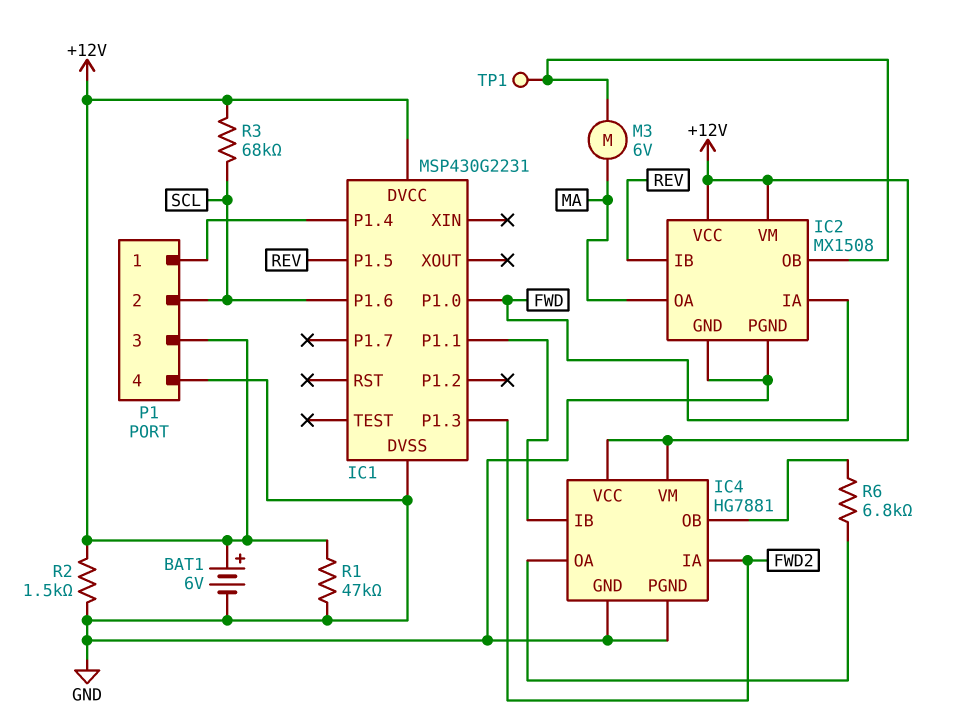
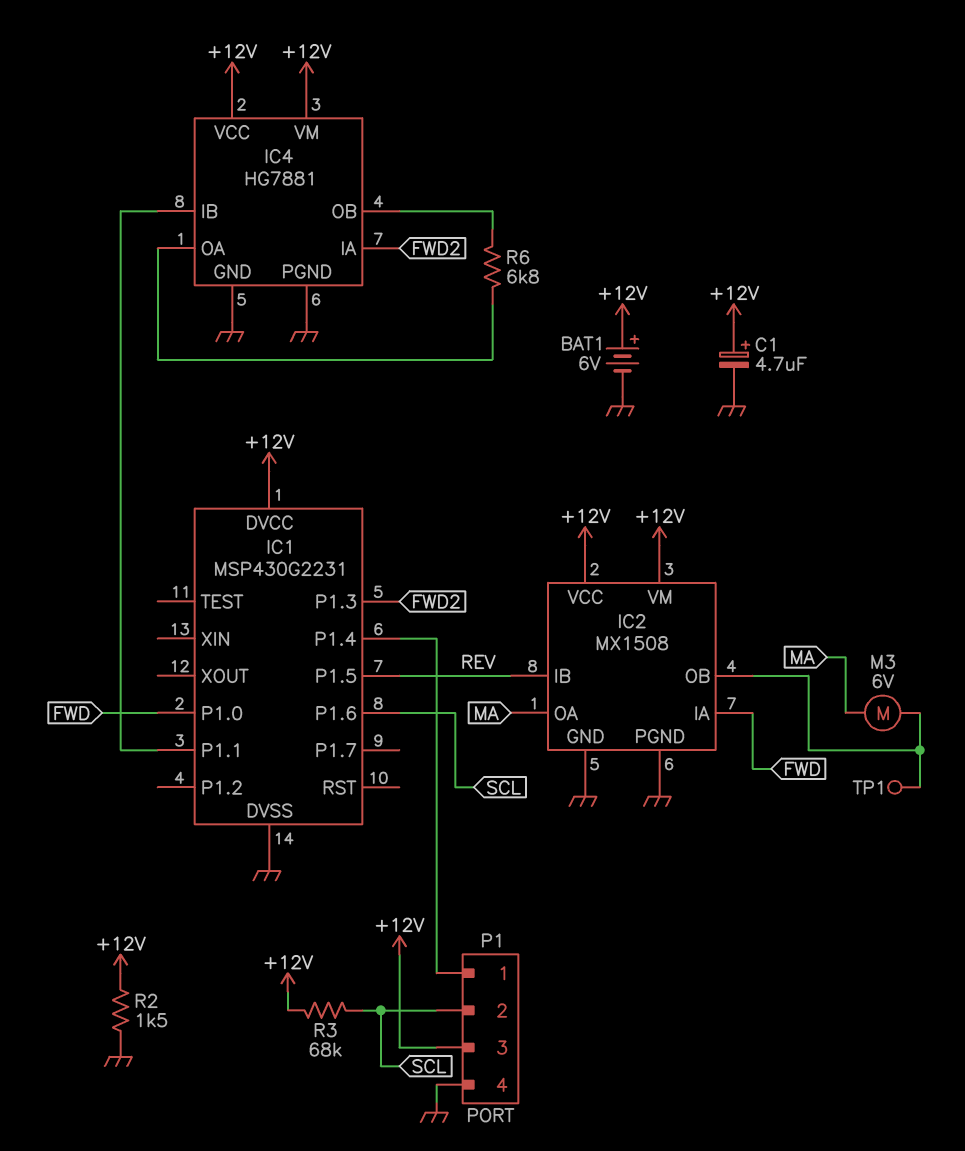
C1: none -> 4.7uF (plus +12V, minus GND)
R1: 47k (+12V, GND) -> none

